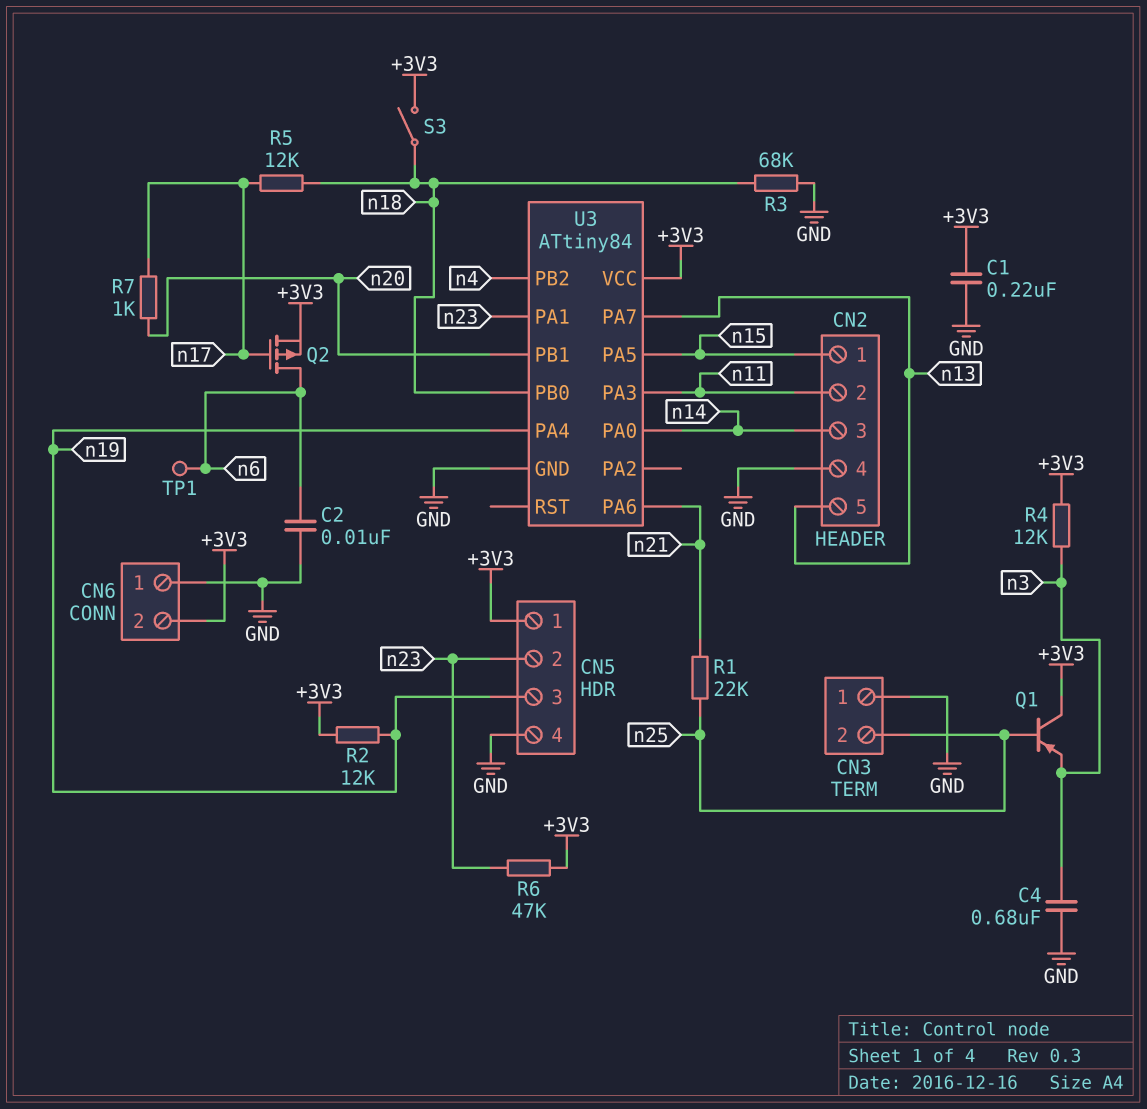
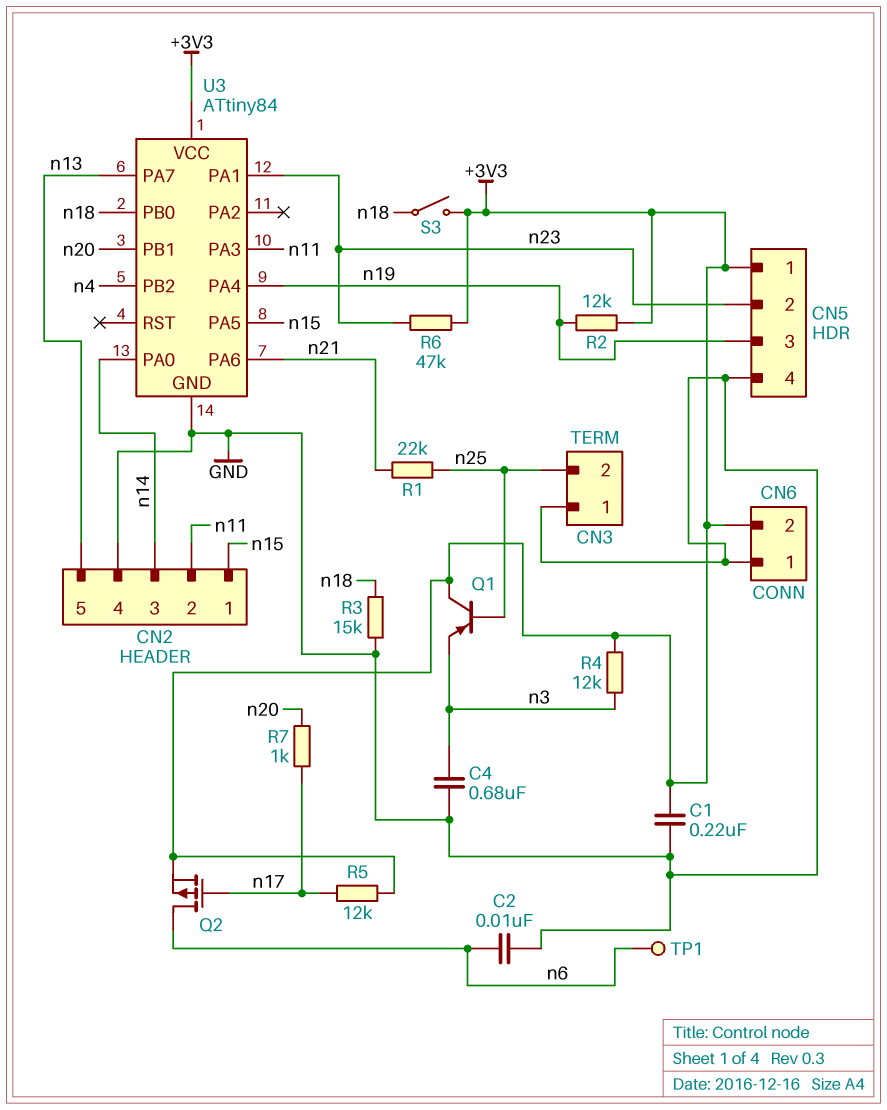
R3: 68k (GND, n18) -> 15k (GND, n18)
R5: 12k (n17, n18) -> 12k (+3V3, n17)

